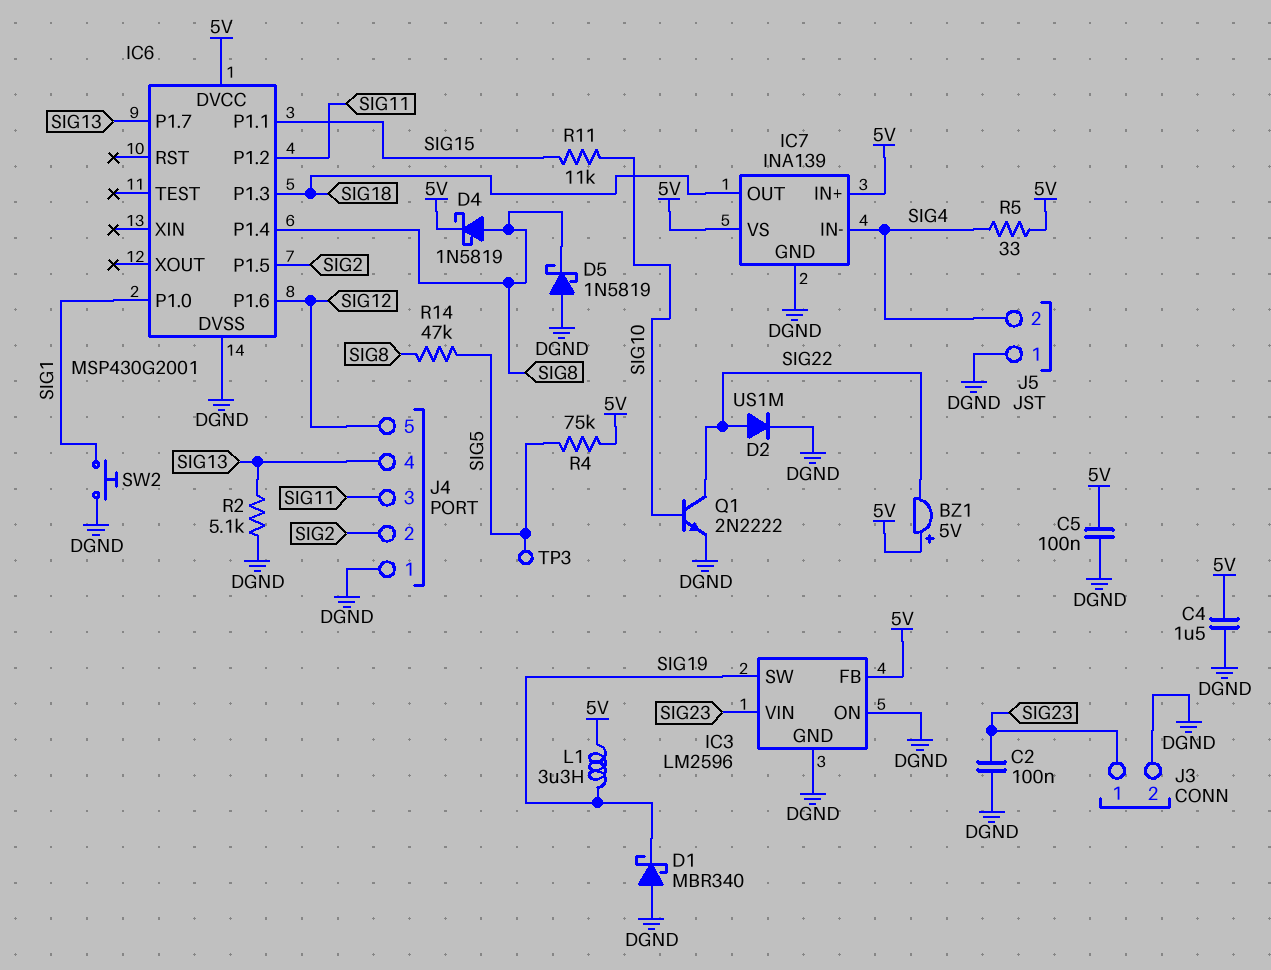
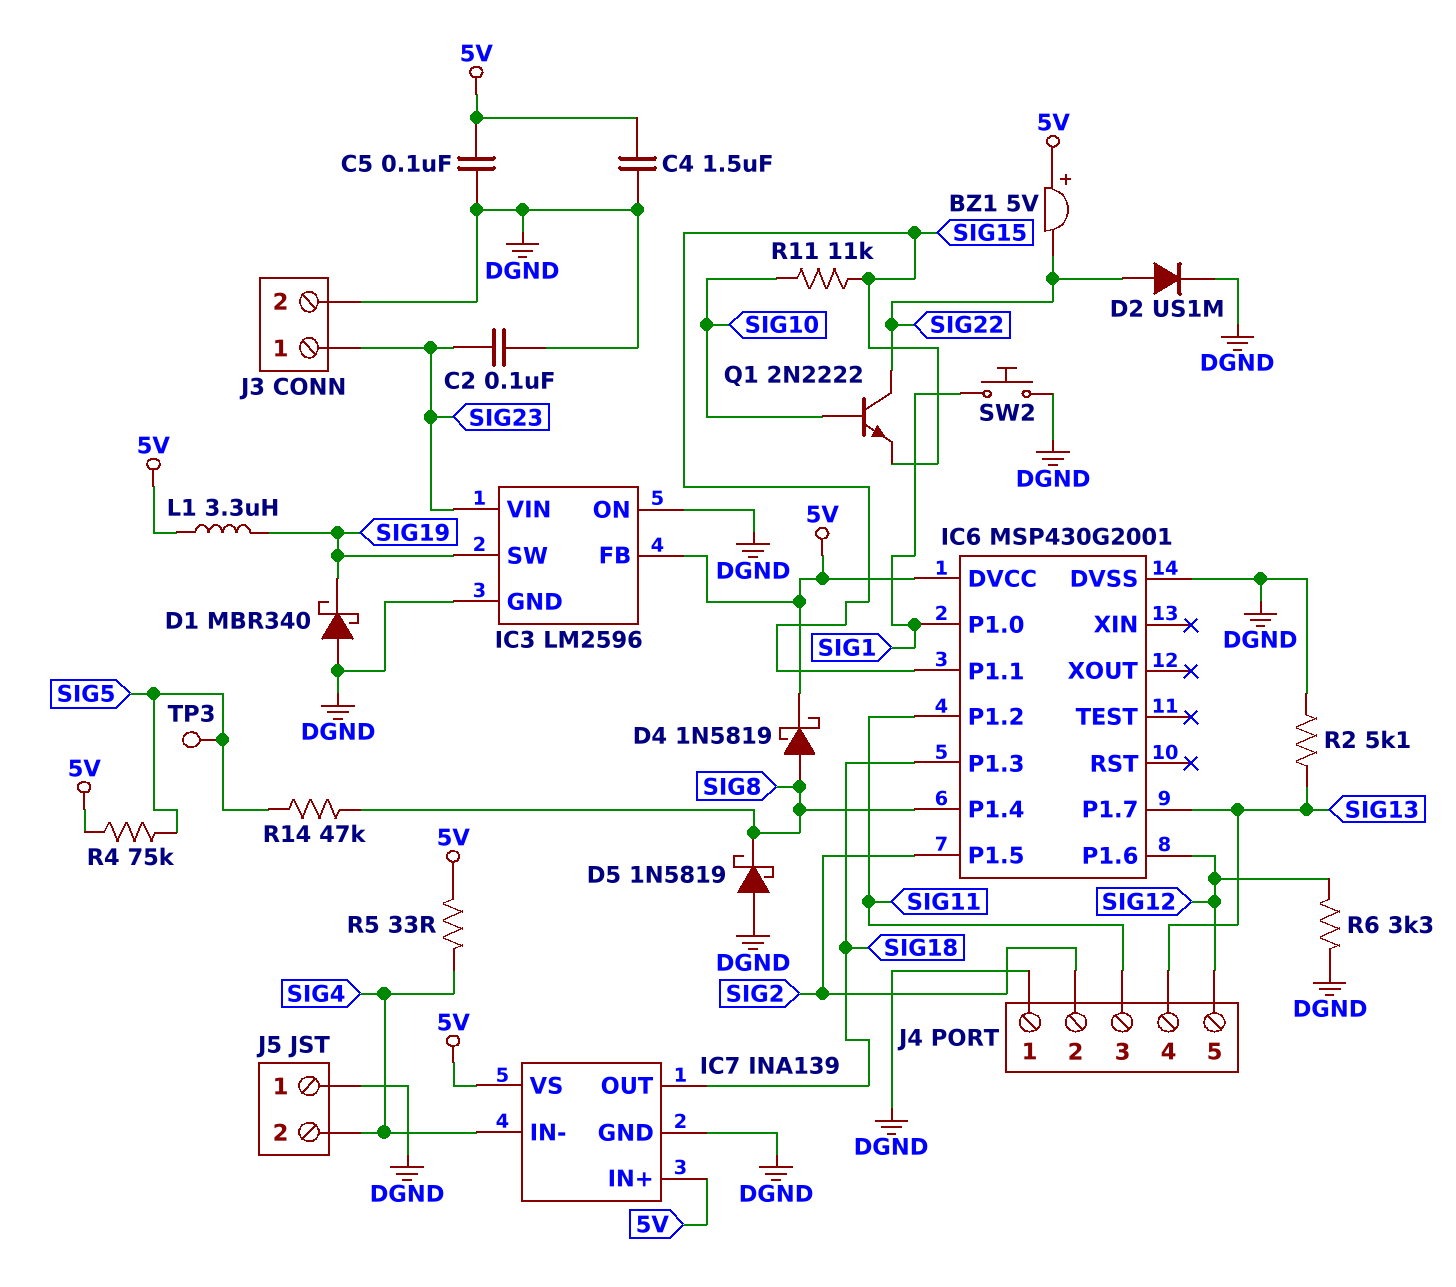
Q1: NPN 2N2222 (B SIG10, C SIG22, E DGND) -> NPN 2N2222 (B SIG10, C SIG22, E SIG15)
R6: none -> 3.3k (DGND, SIG12)

